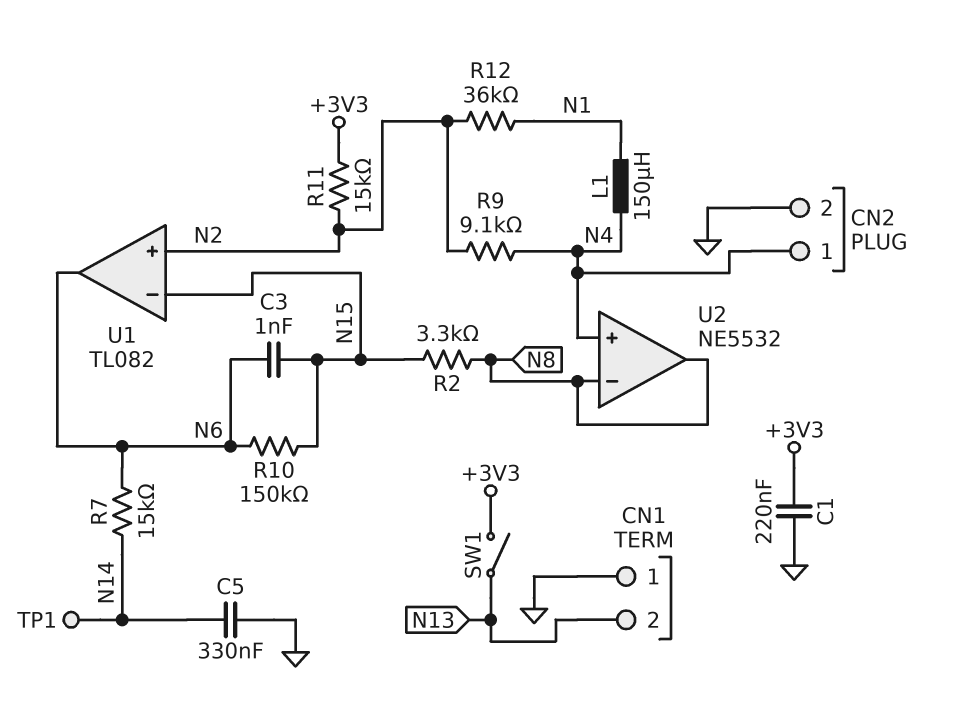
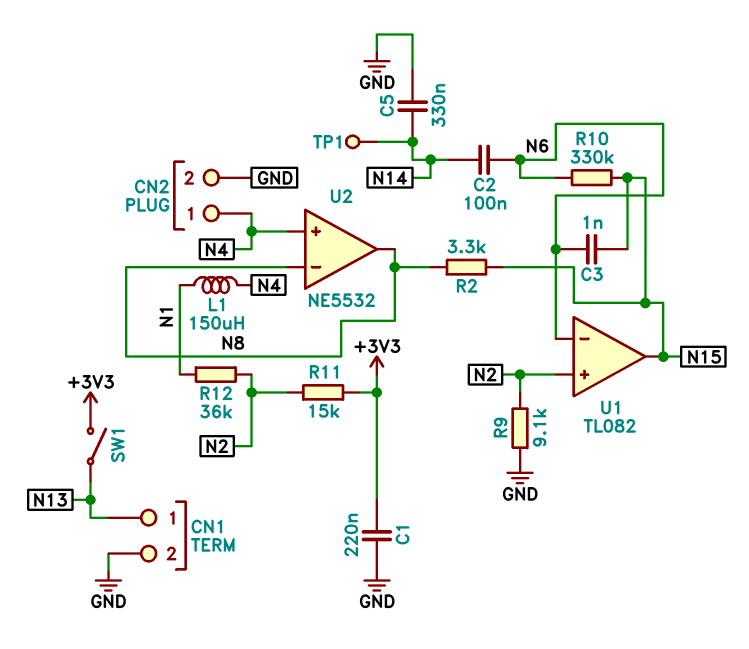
C2: none -> 100nF (N6, N14)
CN1 pin 1: GND -> N13
CN1 pin 2: N13 -> GND
R7: 15k (N6, N14) -> none
R9: 9.1k (N2, N4) -> 9.1k (GND, N2)
R10: 150k (N6, N15) -> 330k (N6, N15)
U1 pin in-: N15 -> N6
U1 pin out: N6 -> N15

